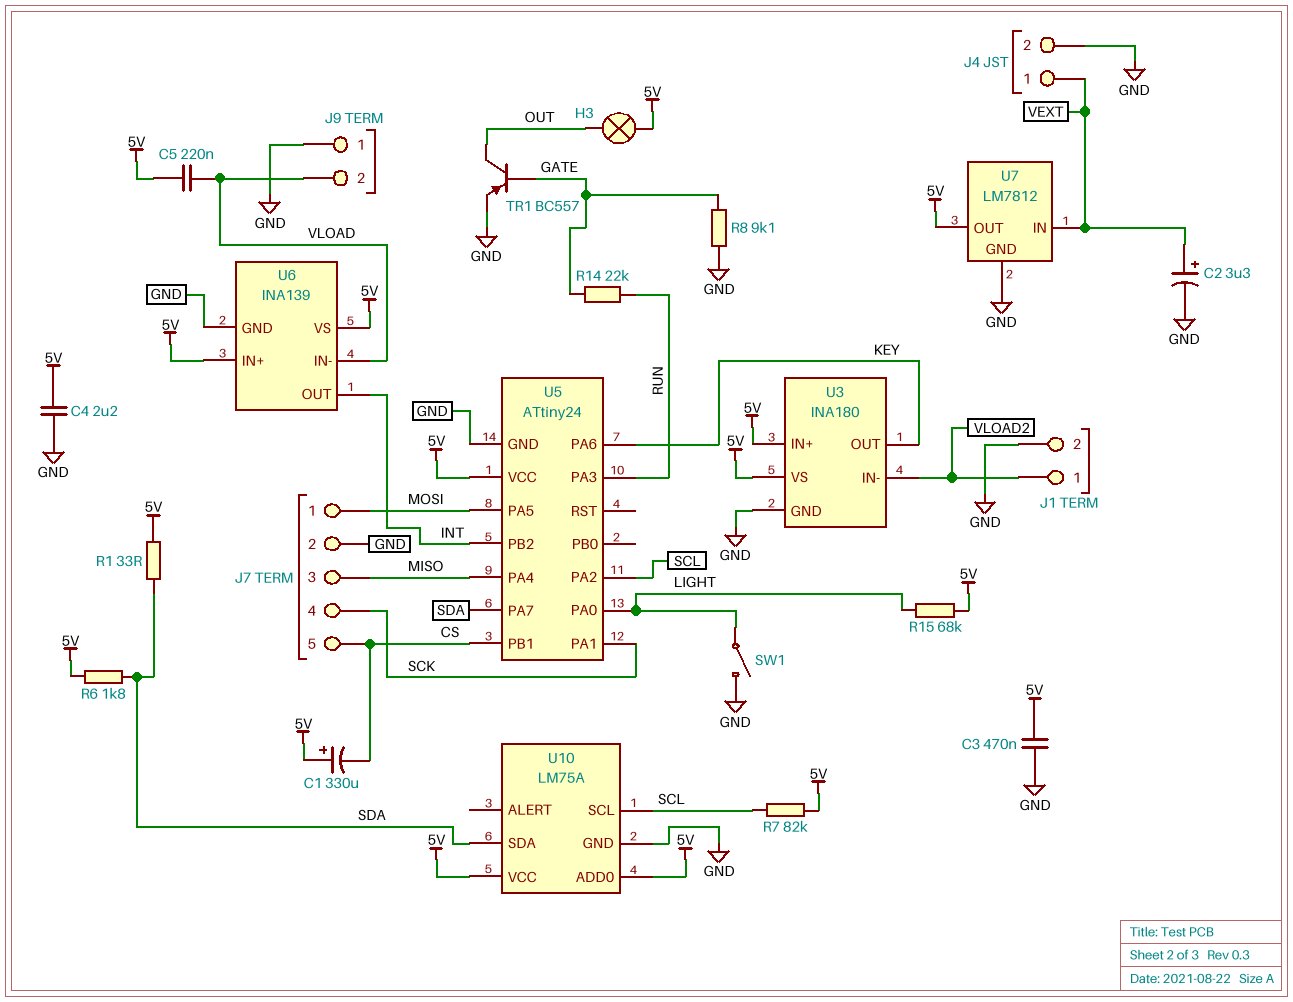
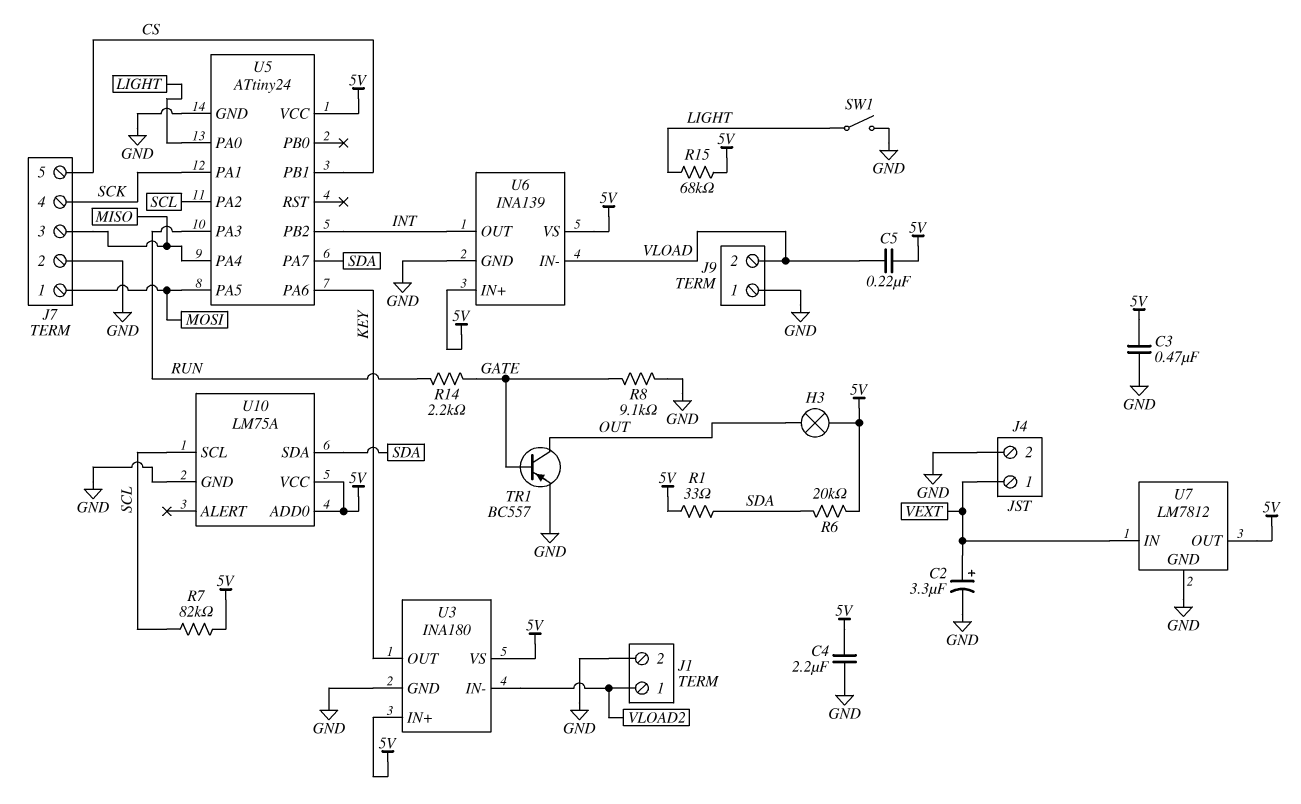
C1: 330uF (plus 5V, minus CS) -> none
R6: 1.8k (5V, SDA) -> 20k (5V, SDA)
R14: 22k (GATE, RUN) -> 2.2k (GATE, RUN)

